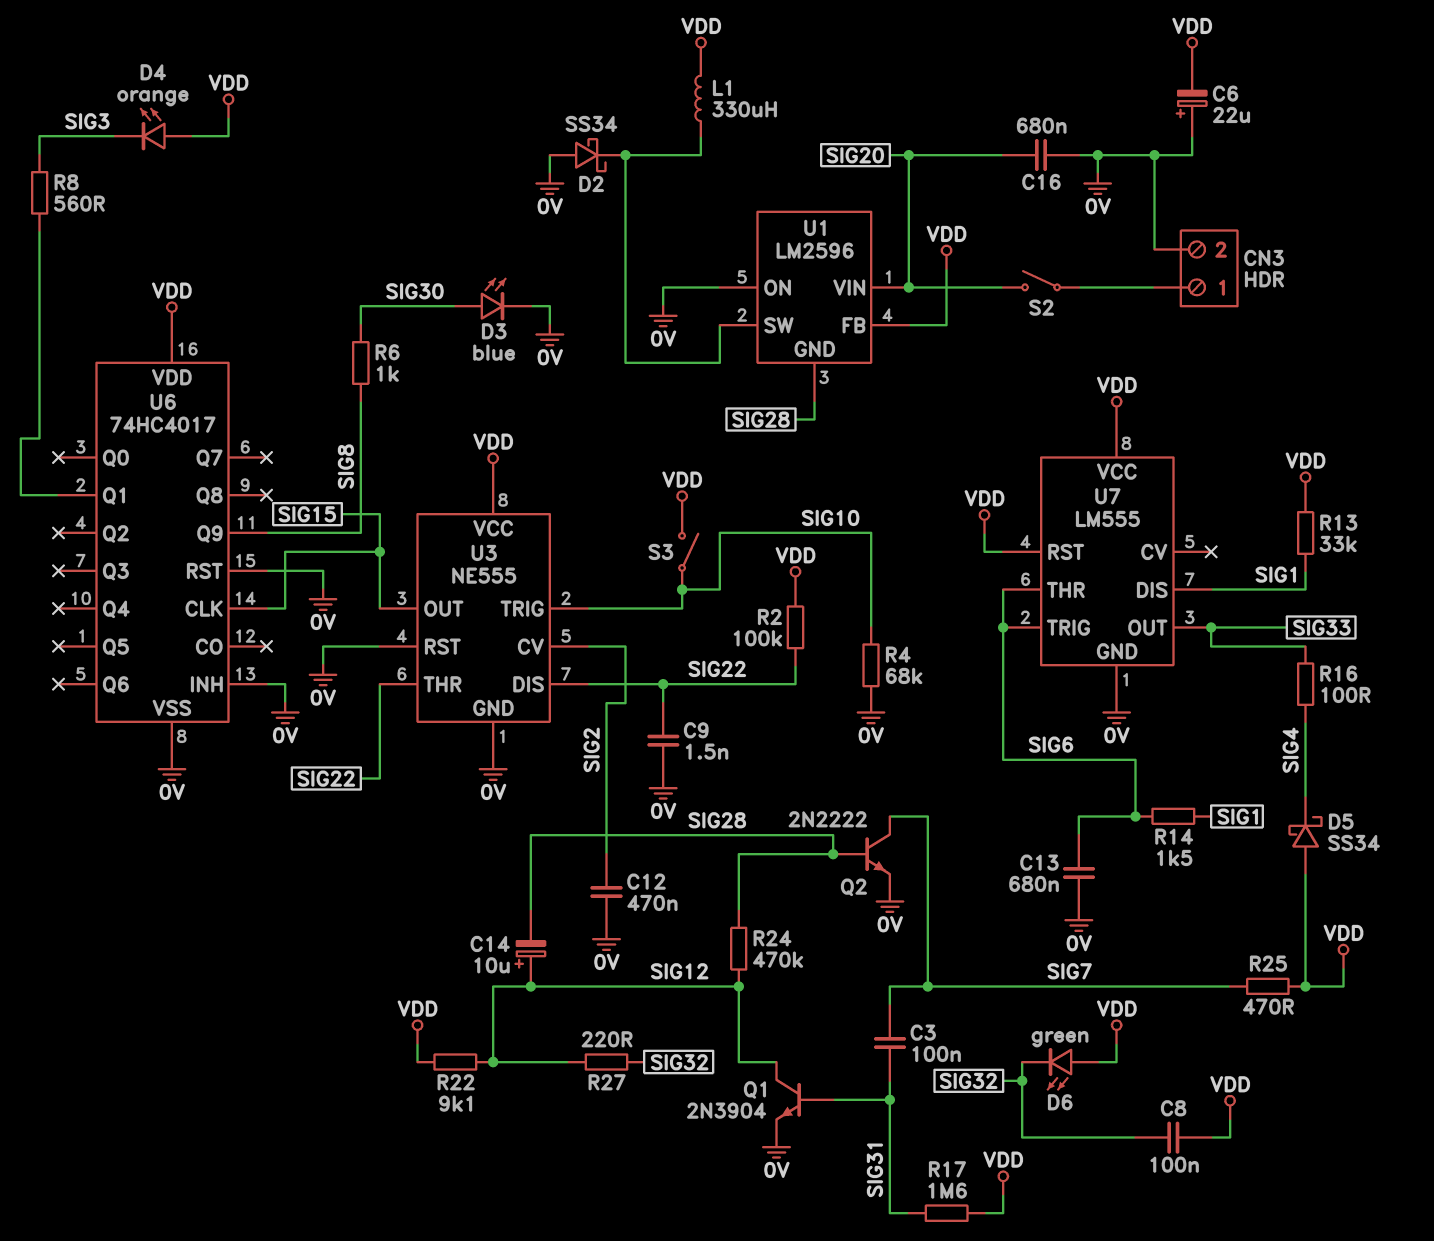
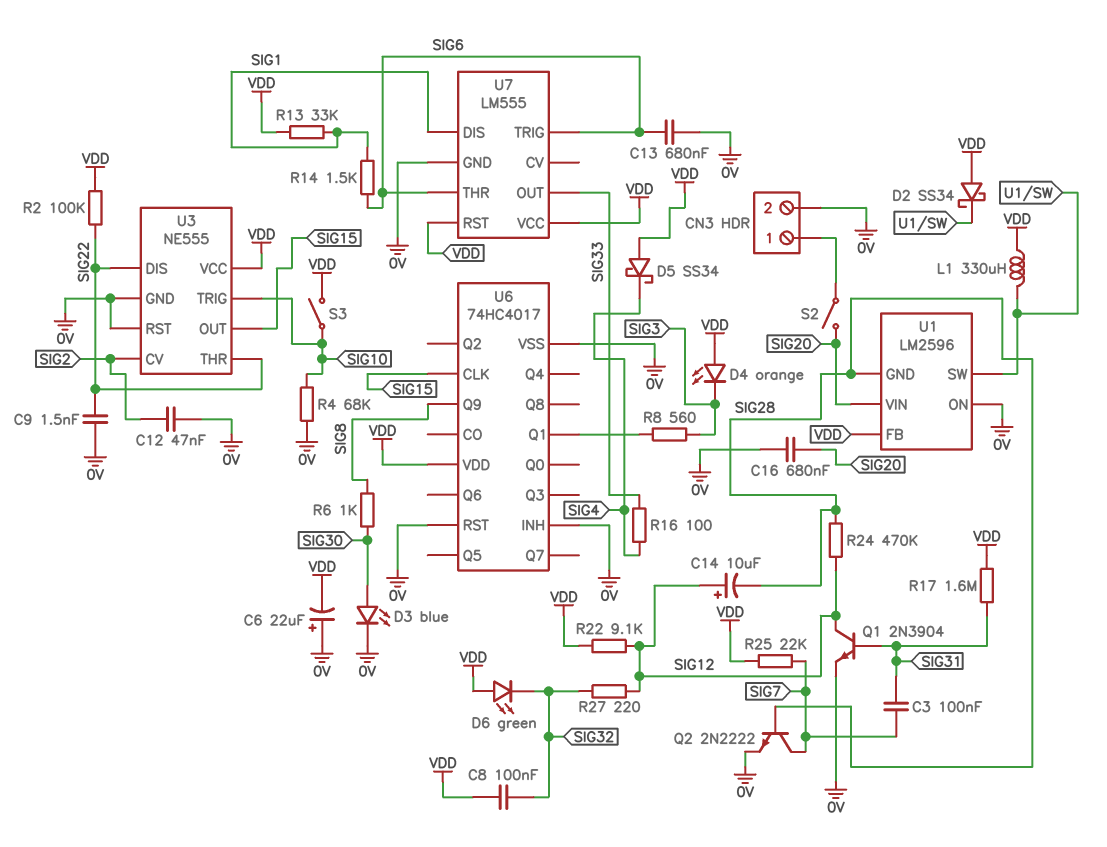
C12: 470nF (0V, SIG2) -> 47nF (0V, SIG2)
D2: schottky SS34 (A 0V, K U1/SW) -> schottky SS34 (A VDD, K U1/SW)
R25: 470 (SIG7, VDD) -> 22k (SIG7, VDD)

